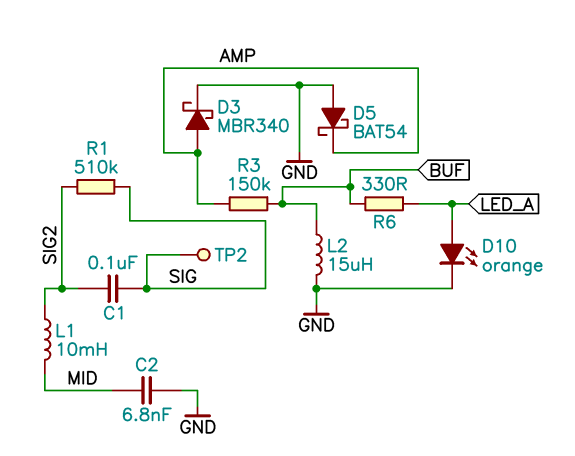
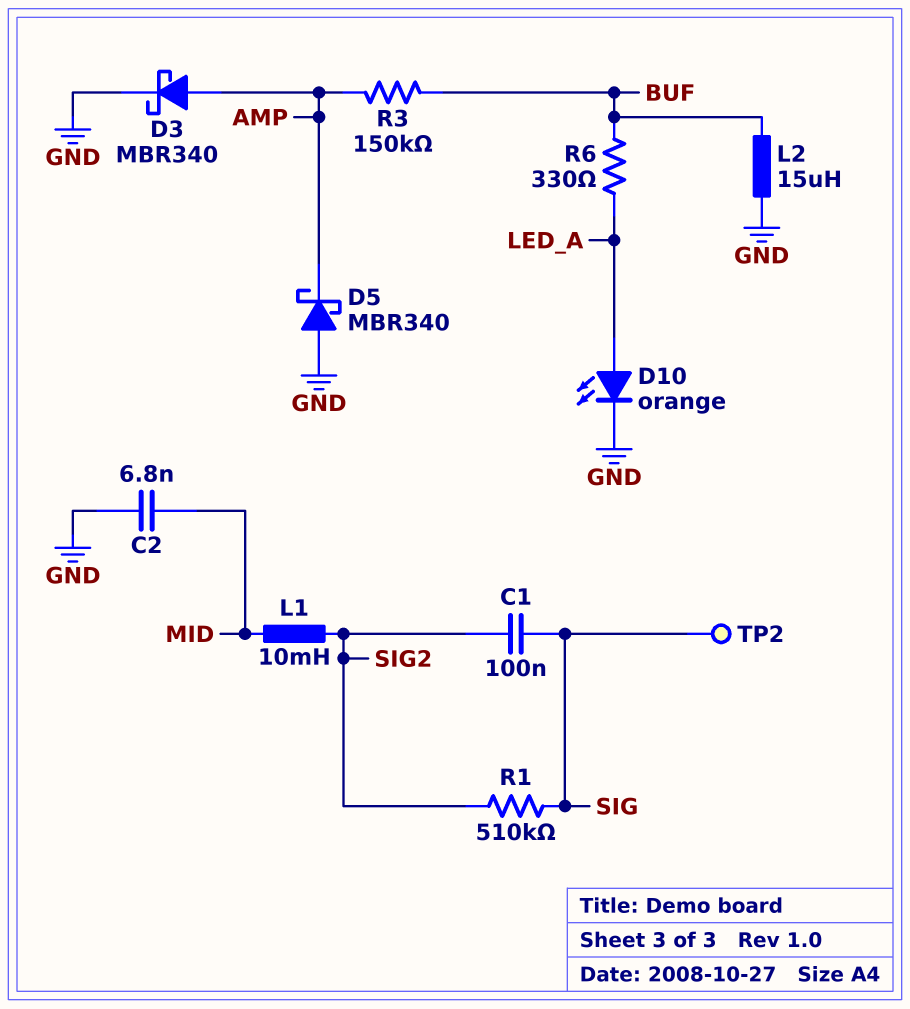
D5: schottky BAT54 (A GND, K AMP) -> schottky MBR340 (A GND, K AMP)

